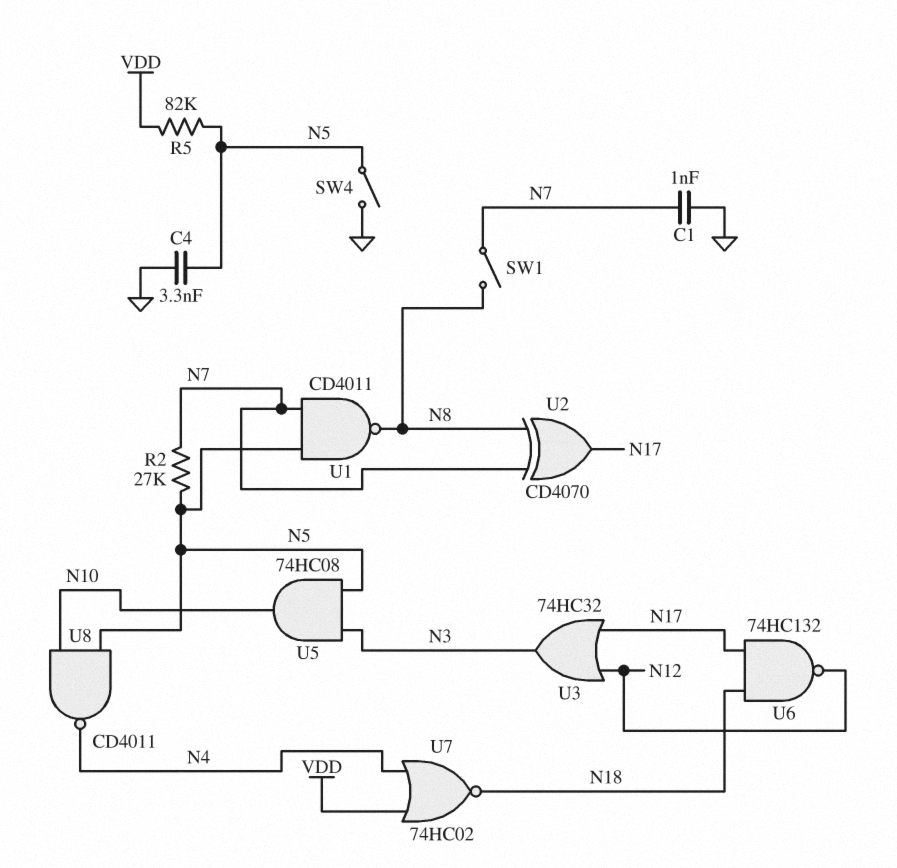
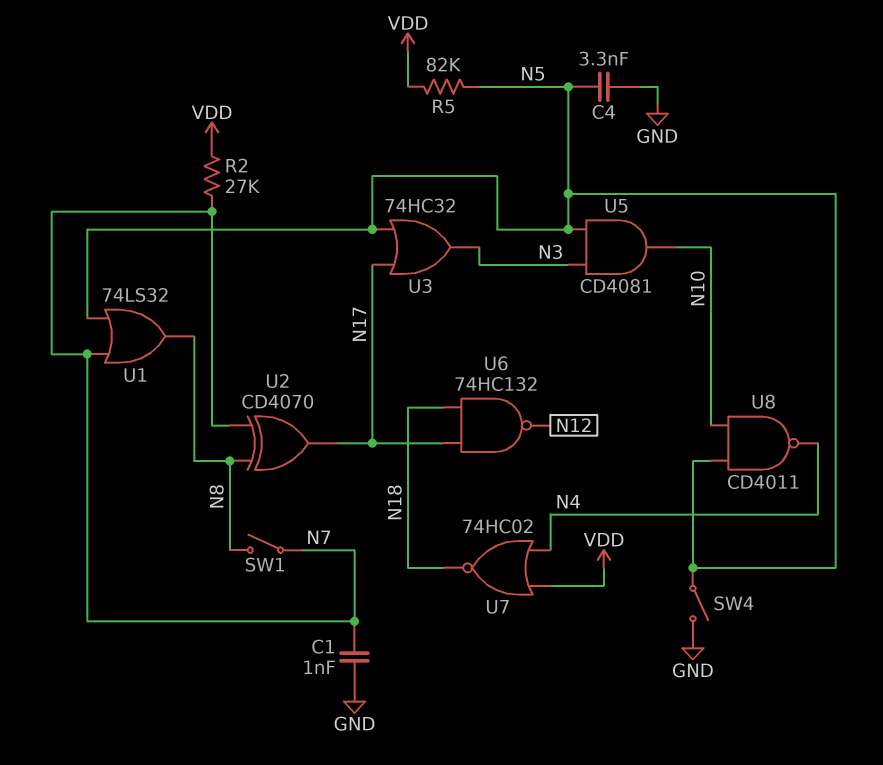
R2: 27k (N5, N7) -> 27k (N7, VDD)
U1: NAND CD4011 (in N5, in N7, out N8) -> OR 74LS32 (in N5, in N7, out N8)
U3: OR 74HC32 (in N12, in N17, out N3) -> OR 74HC32 (in N5, in N17, out N3)
U5: AND 74HC08 (in N3, in N5, out N10) -> AND CD4081 (in N3, in N5, out N10)

